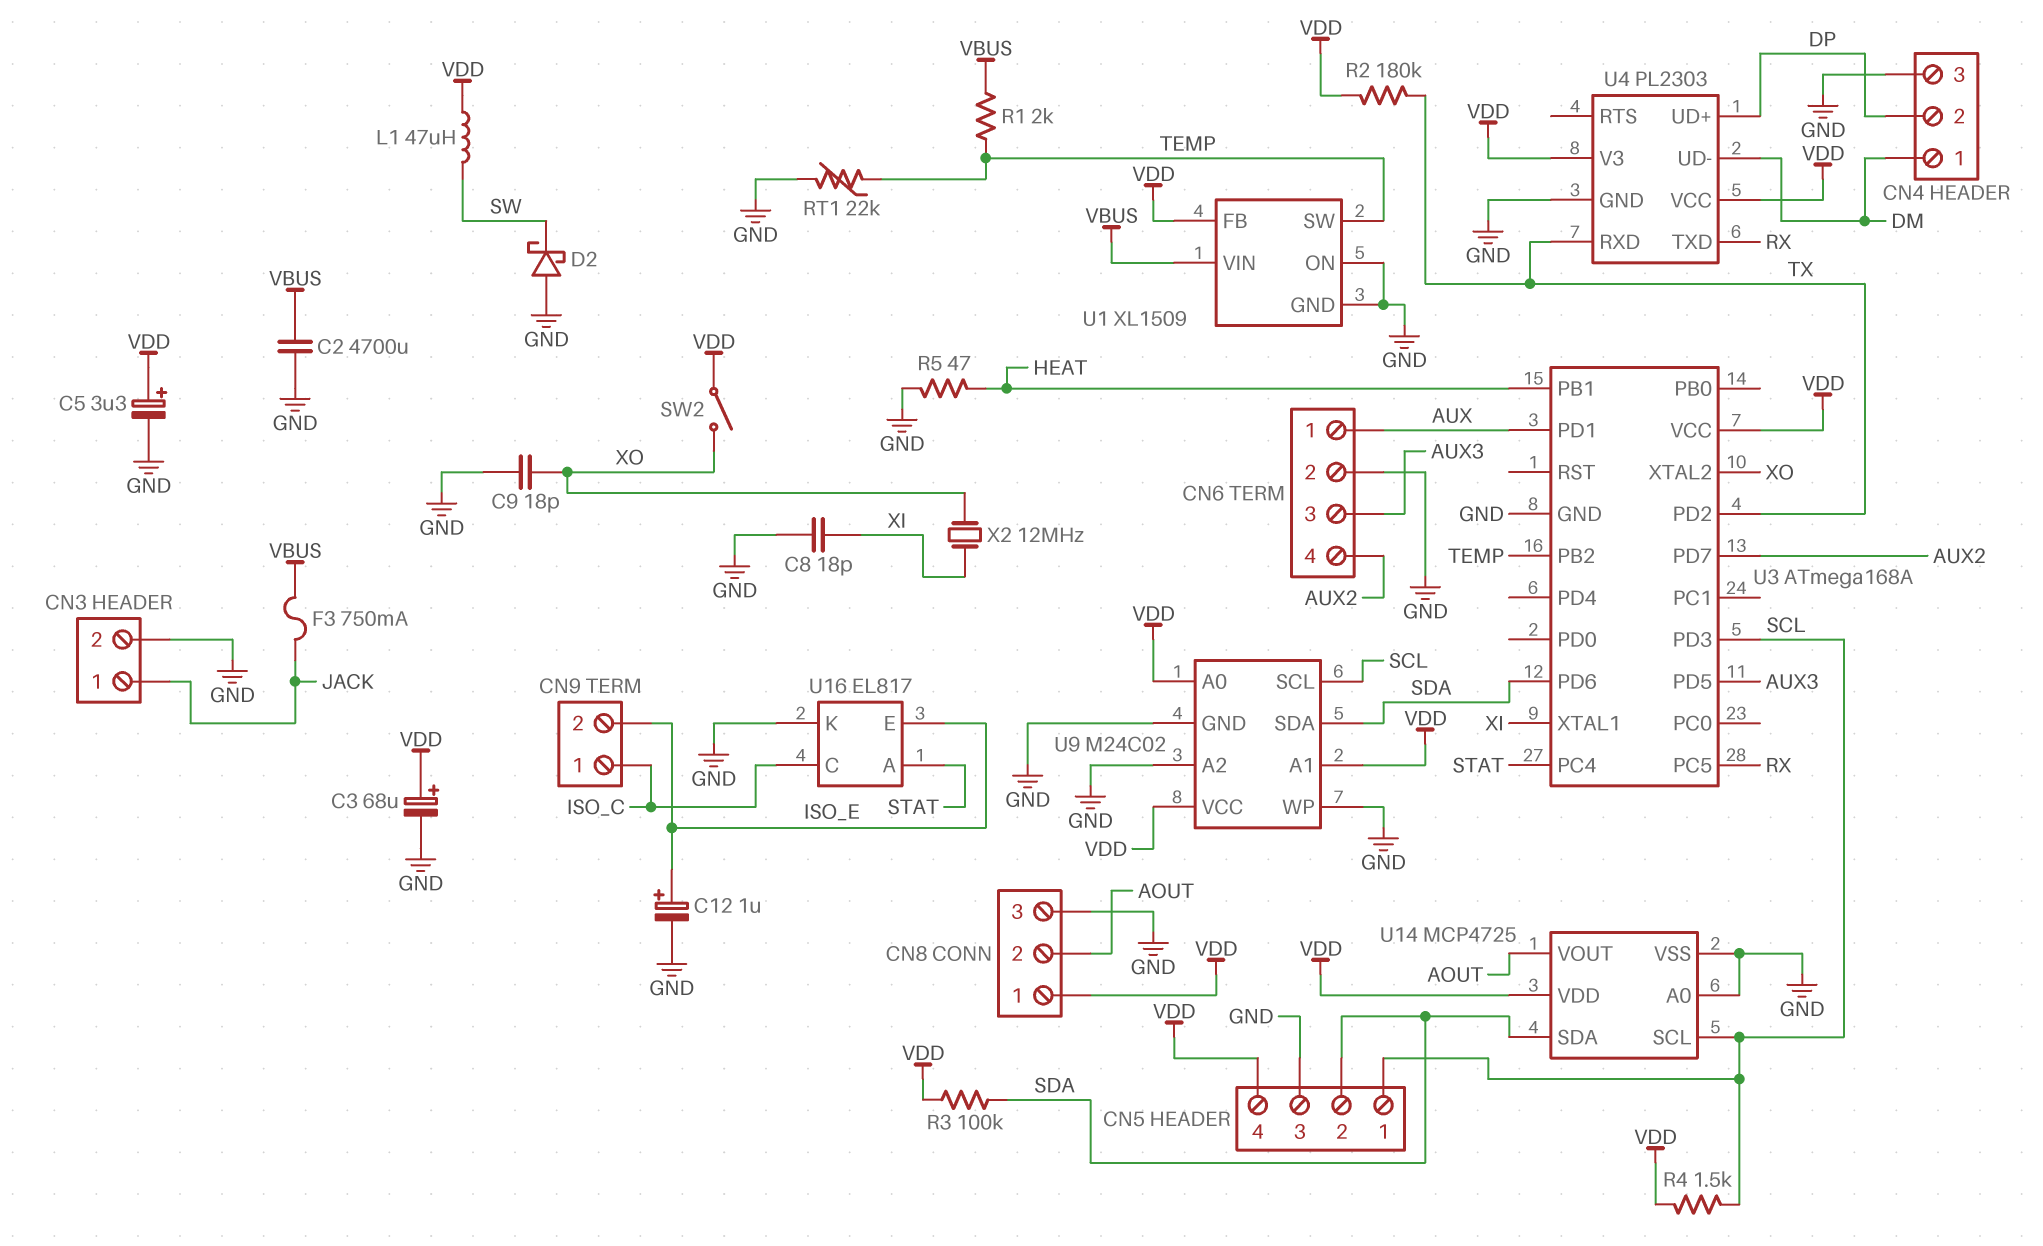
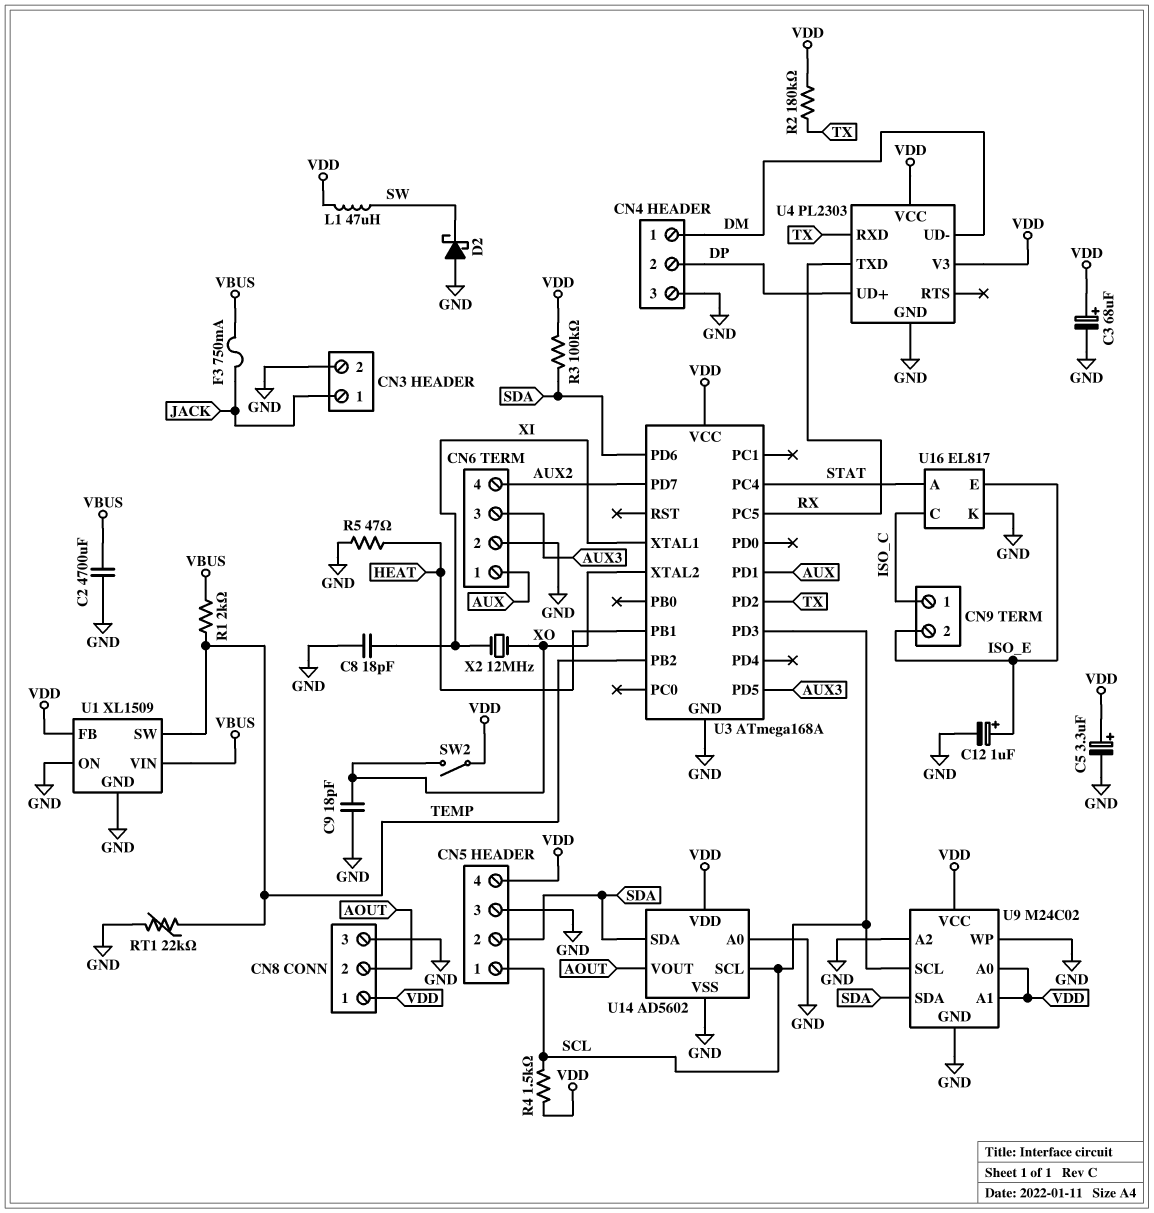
U14: MCP4725 -> AD5602

